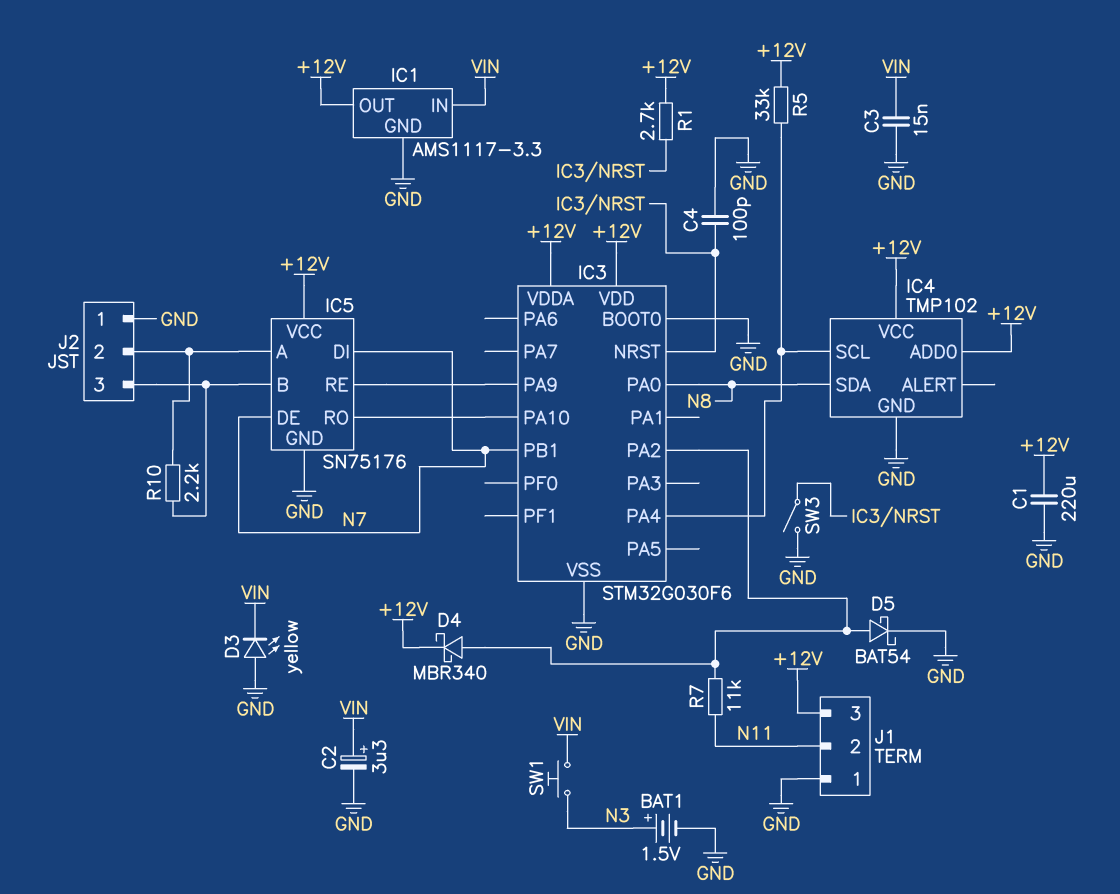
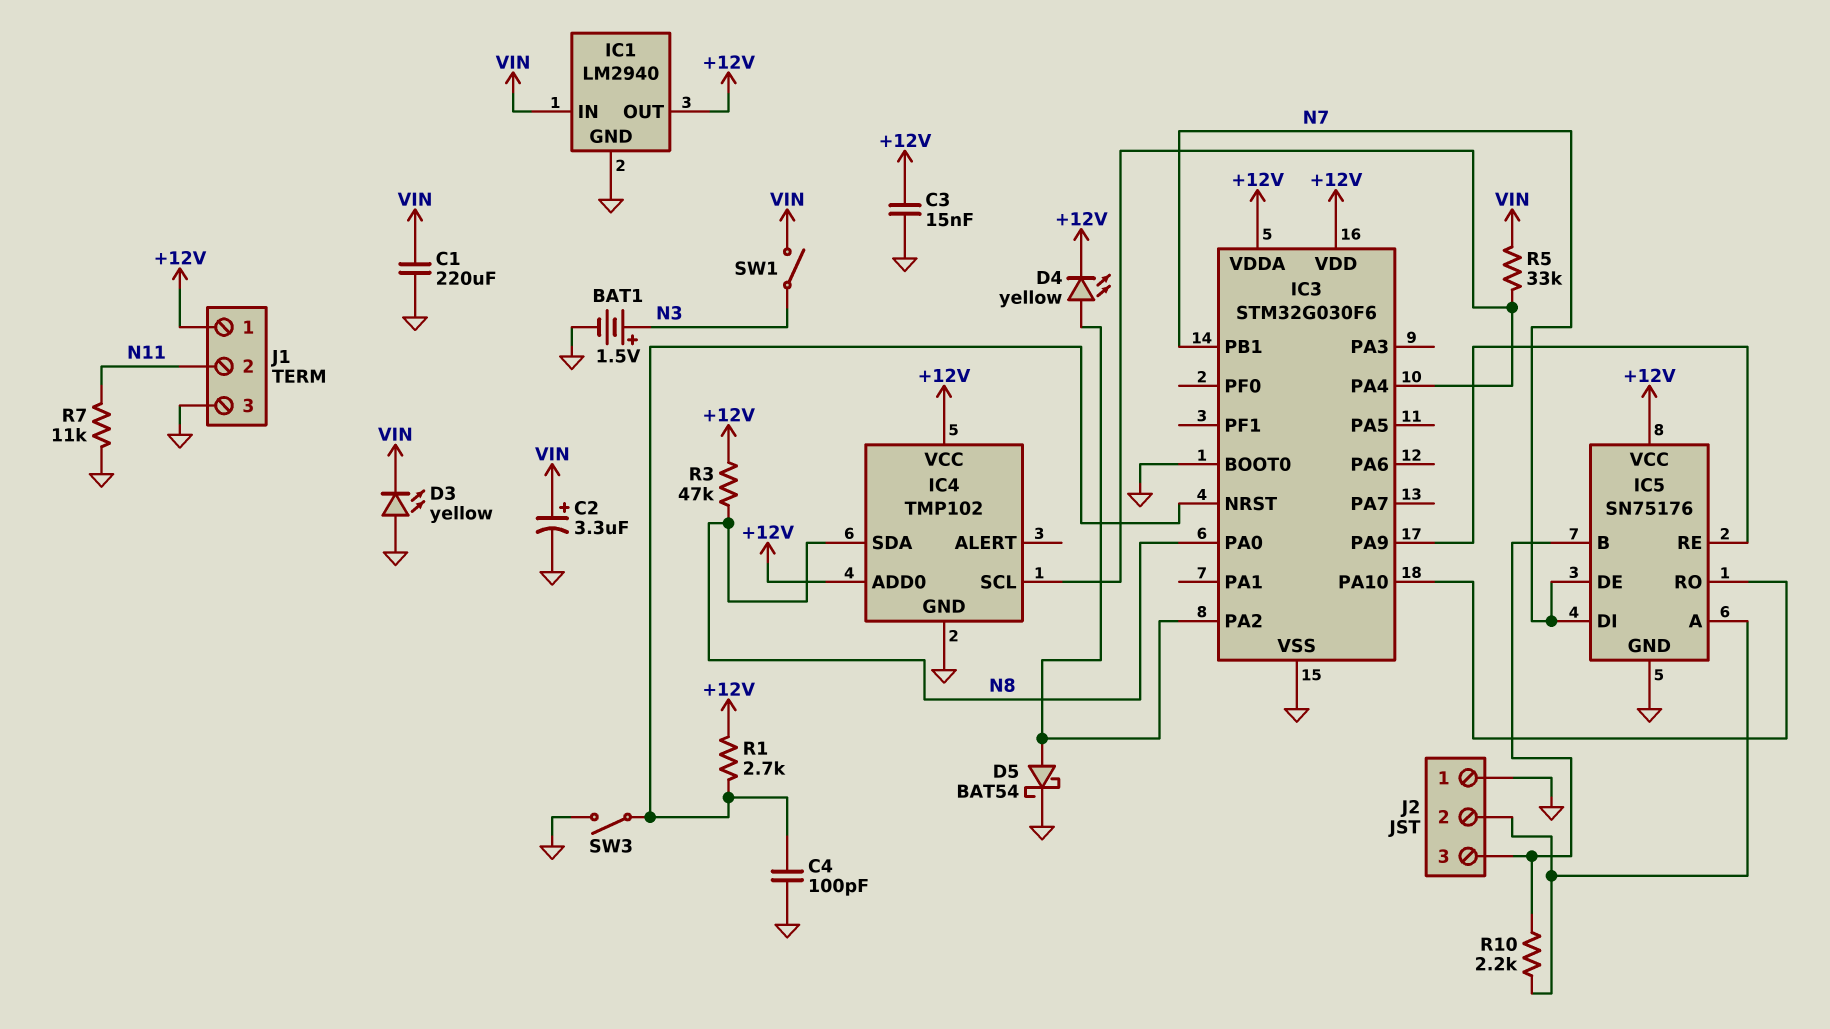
C1: 220uF (+12V, GND) -> 220uF (GND, VIN)
C3: 15nF (GND, VIN) -> 15nF (+12V, GND)
D4: schottky MBR340 (A IC3/PA2, K +12V) -> LED yellow (A IC3/PA2, K +12V)
IC1: AMS1117-3.3 -> LM2940
J1 pin 1: GND -> +12V
J1 pin 3: +12V -> GND
R3: none -> 47k (+12V, N8)
R5: 33k (+12V, IC3/PA4) -> 33k (IC3/PA4, VIN)
R7: 11k (IC3/PA2, N11) -> 11k (GND, N11)
SW1: button (N3, VIN) -> switch (N3, VIN)

